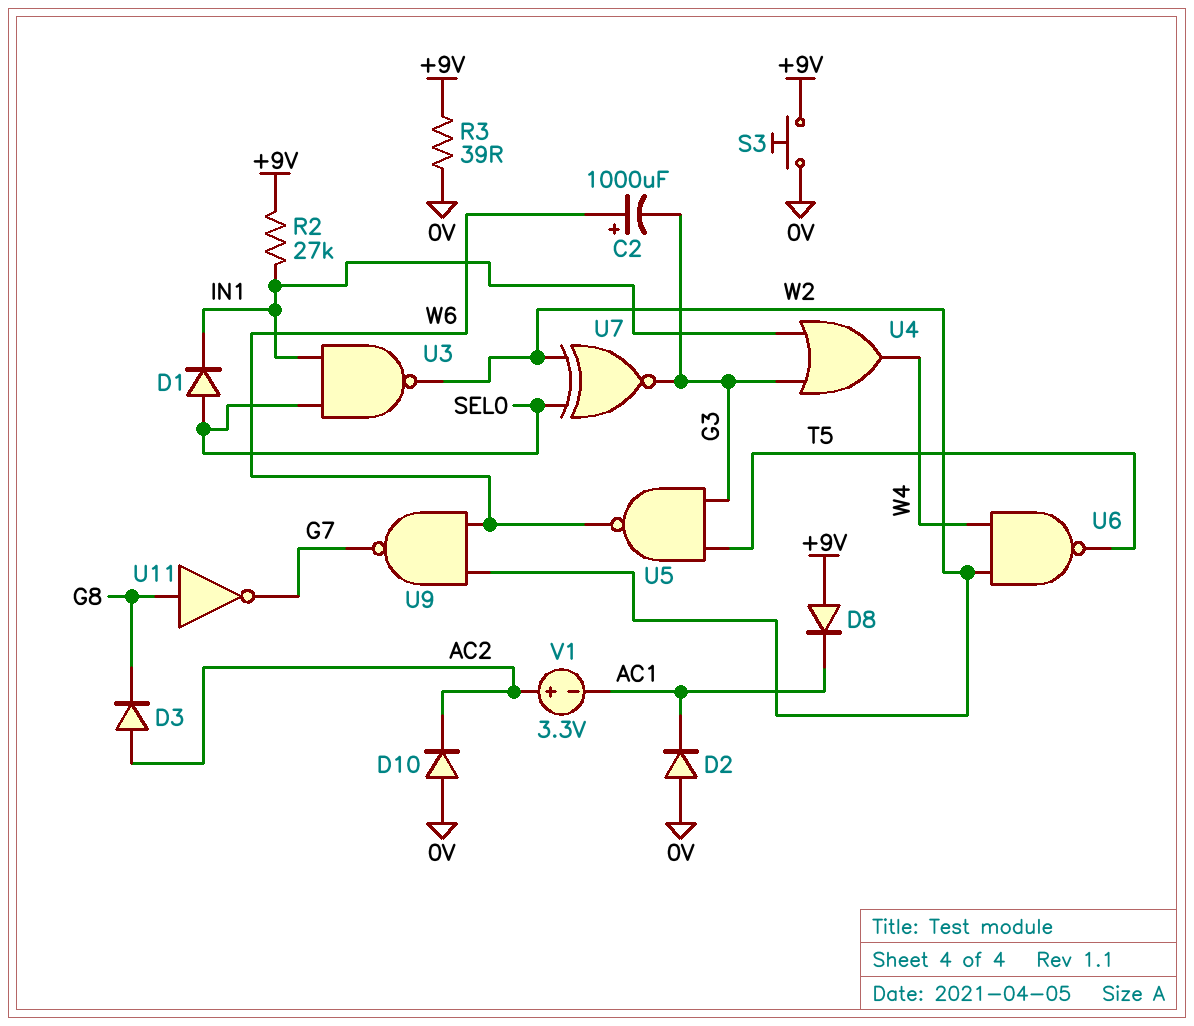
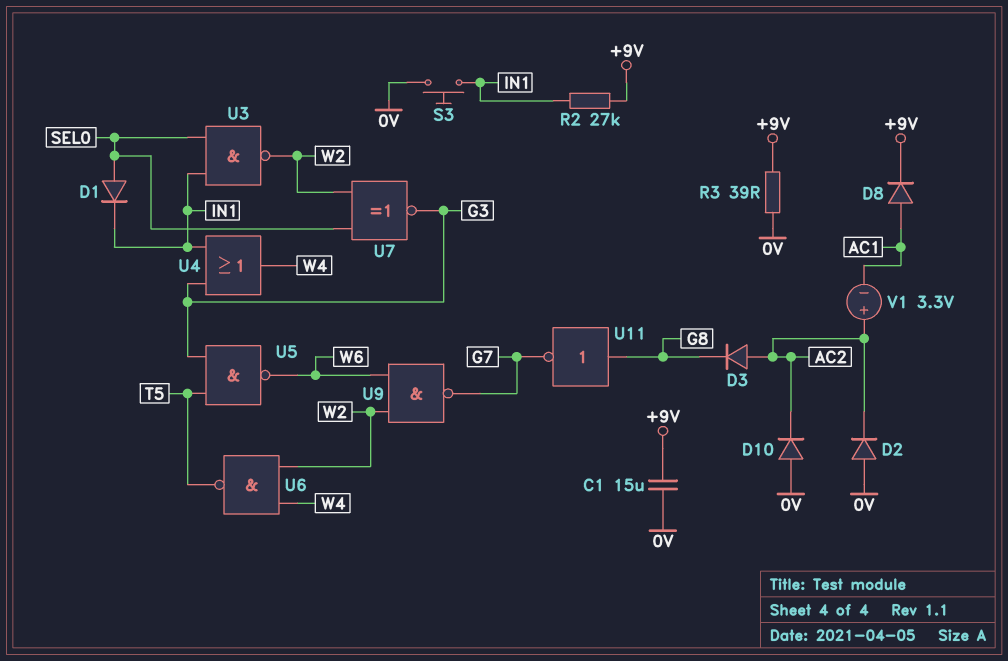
C1: none -> 15uF (+9V, 0V)
C2: 1000uF (plus W6, minus G3) -> none
D2: diode (A 0V, K AC1) -> diode (A 0V, K AC2)
D8: diode (A +9V, K AC1) -> diode (A AC1, K +9V)
S3: button (+9V, 0V) -> button (0V, IN1)

